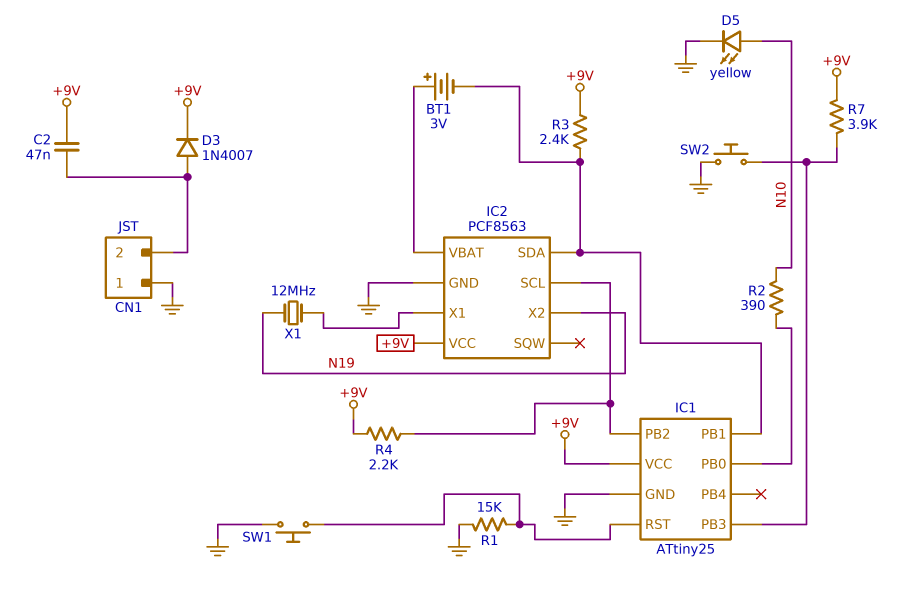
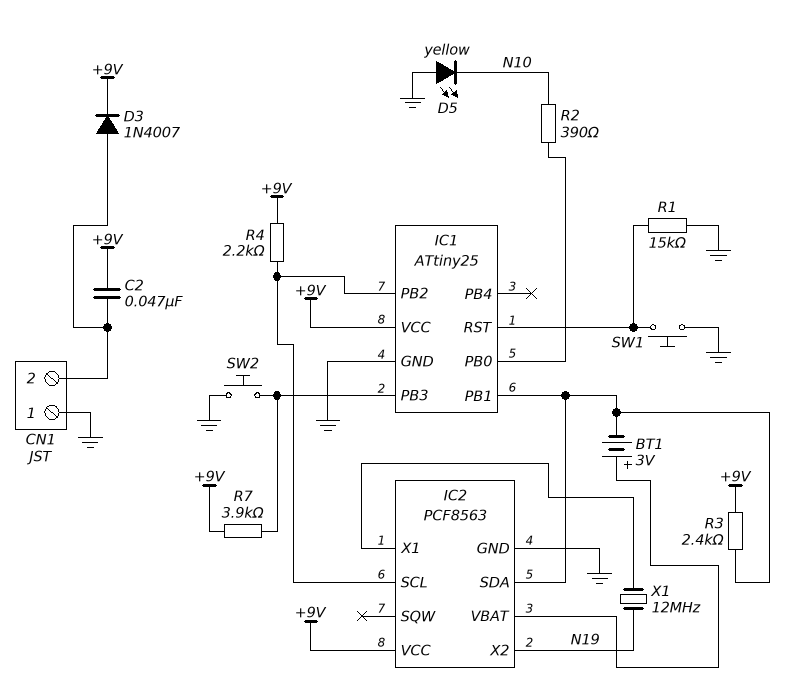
D5: LED yellow (A N10, K GND) -> LED yellow (A GND, K N10)

